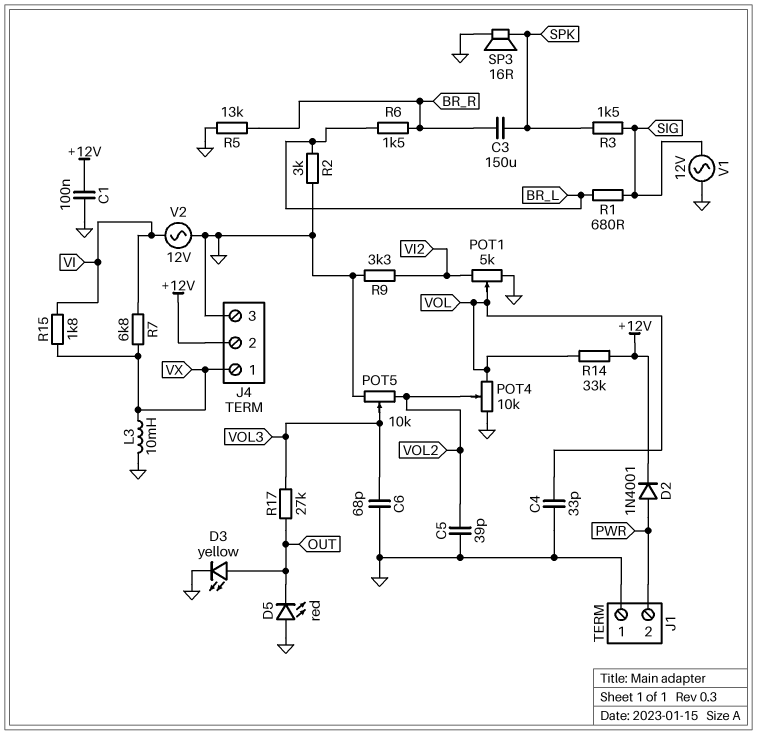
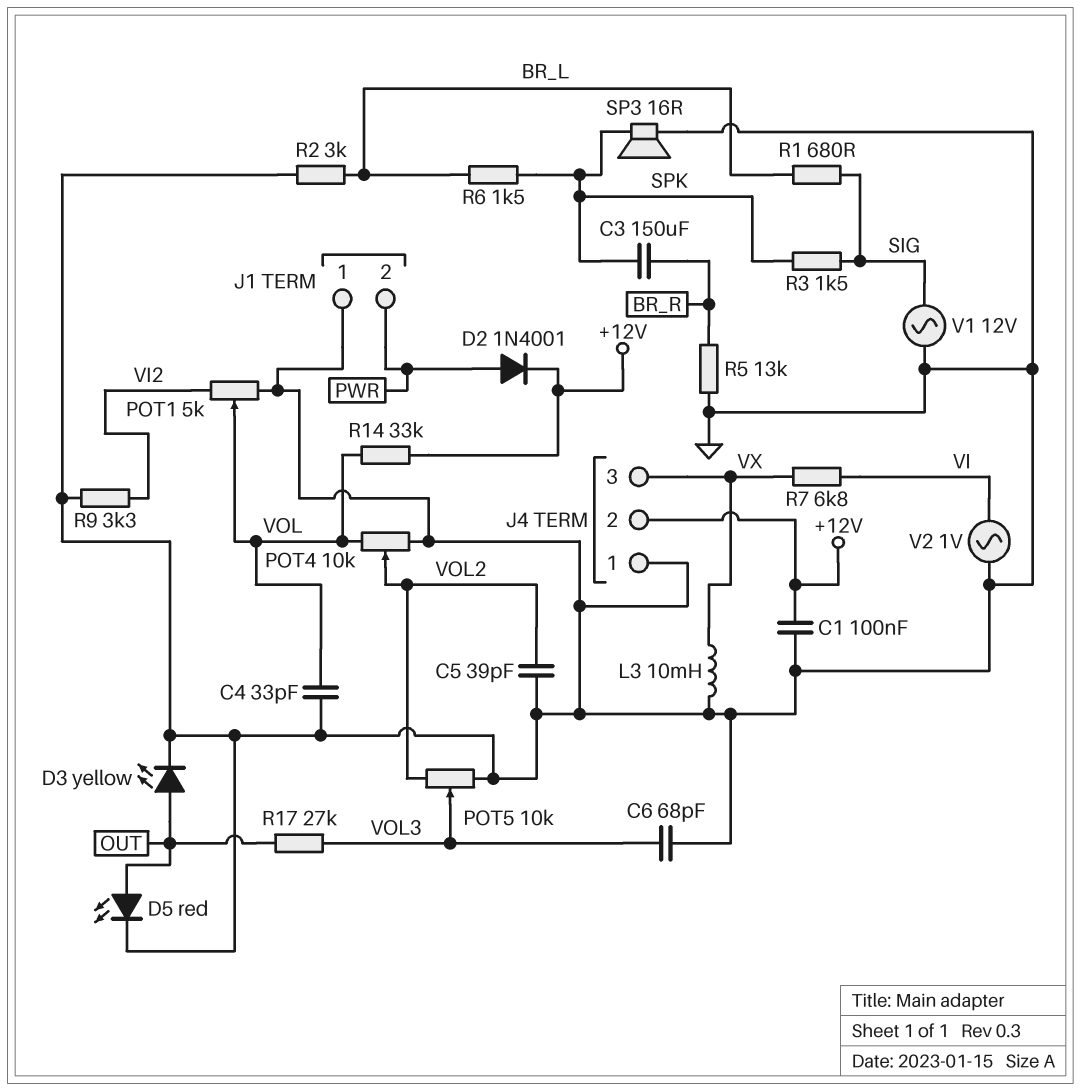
D5: LED red (A GND, K OUT) -> LED red (A OUT, K GND)
J4 pin 1: VX -> GND
J4 pin 3: GND -> VX
R6: 1.5k (BR_L, BR_R) -> 1.5k (BR_L, SPK)
R15: 1.8k (VI, VX) -> none
V2: AC 12V (GND, VI) -> AC 1V (GND, VI)

